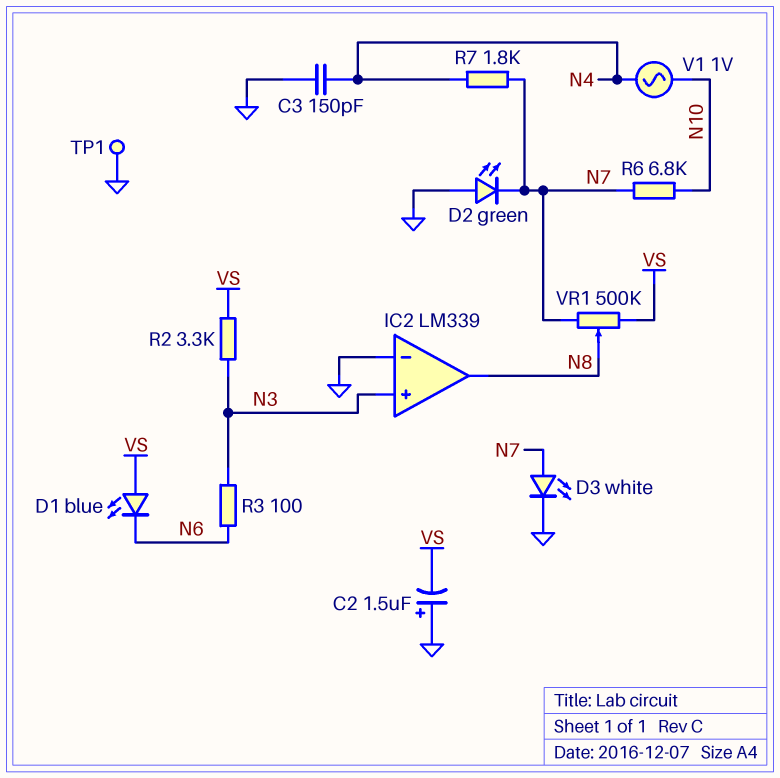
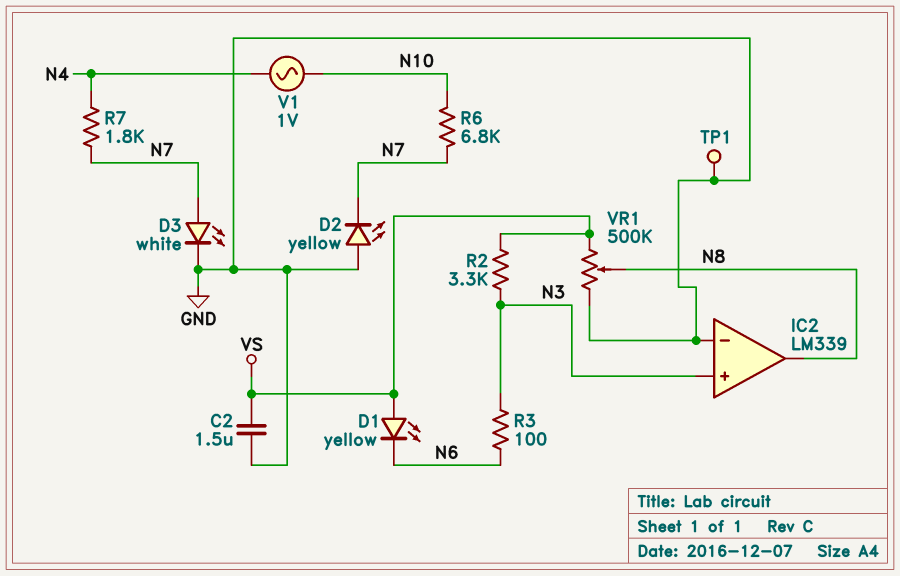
C2: 1.5uF (plus GND, minus VS) -> 1.5uF (GND, VS)
C3: 150pF (GND, N4) -> none
D1: LED blue (A VS, K N6) -> LED yellow (A VS, K N6)
D2: LED green (A GND, K N7) -> LED yellow (A GND, K N7)
VR1: 500k (N7, VS, wiper N8) -> 500k (GND, VS, wiper N8)

